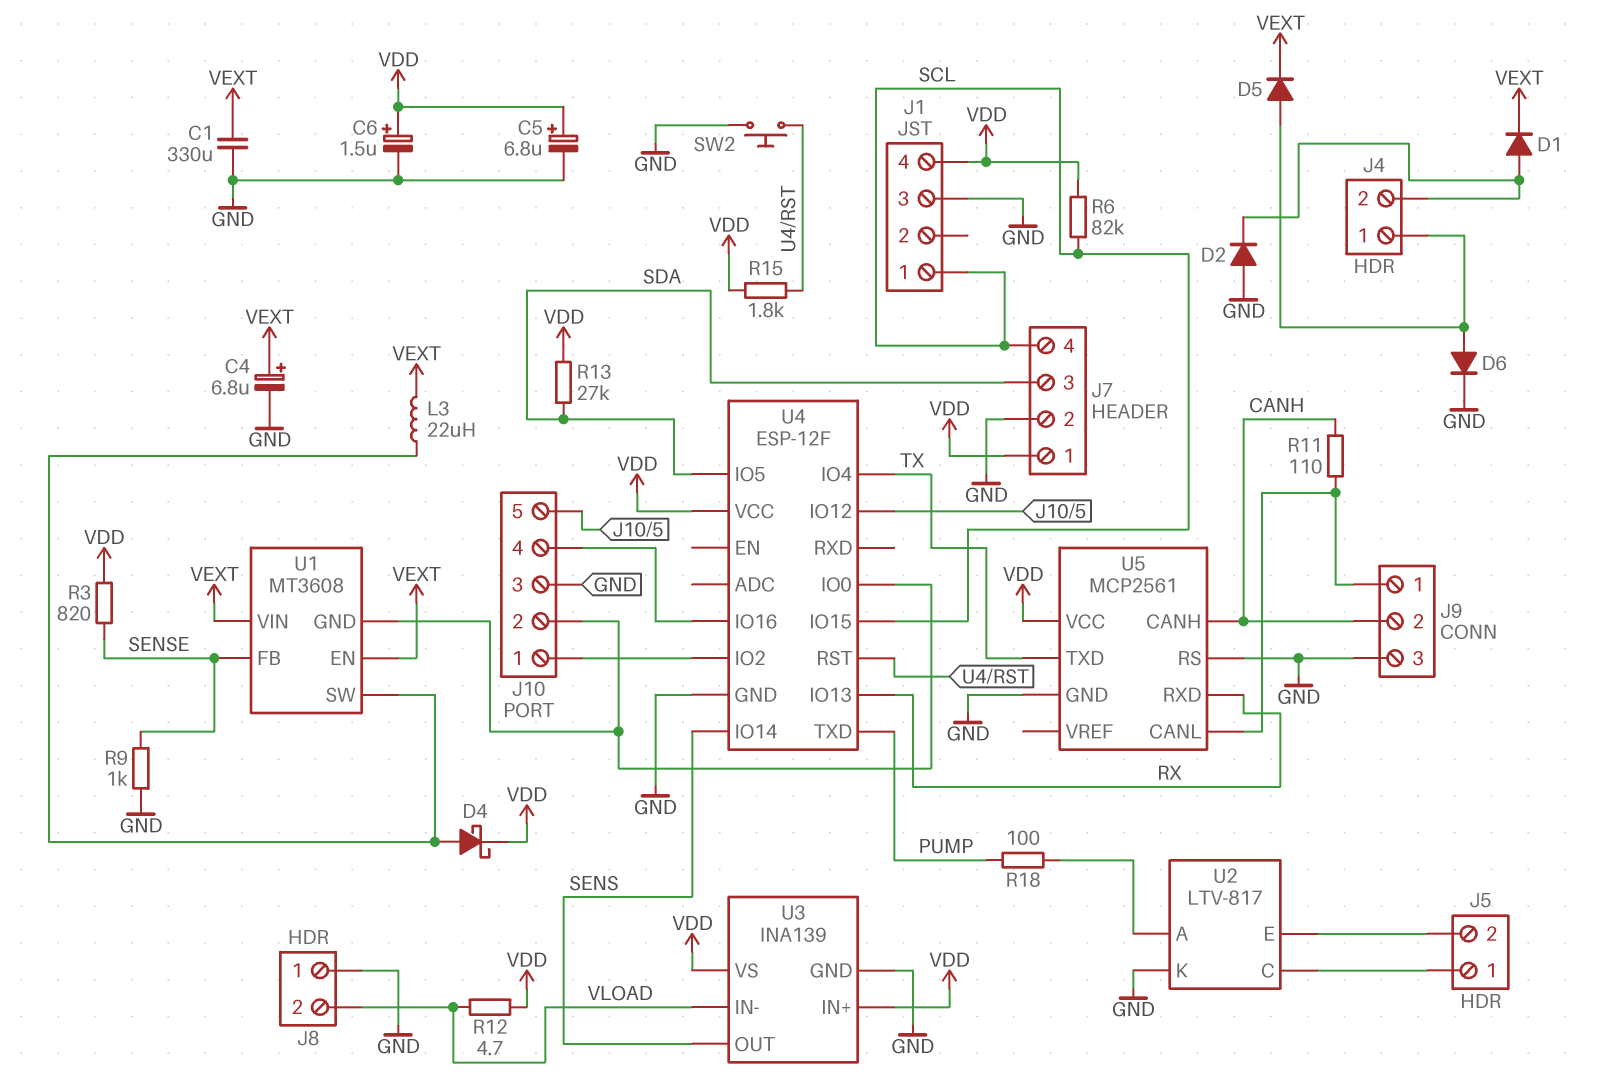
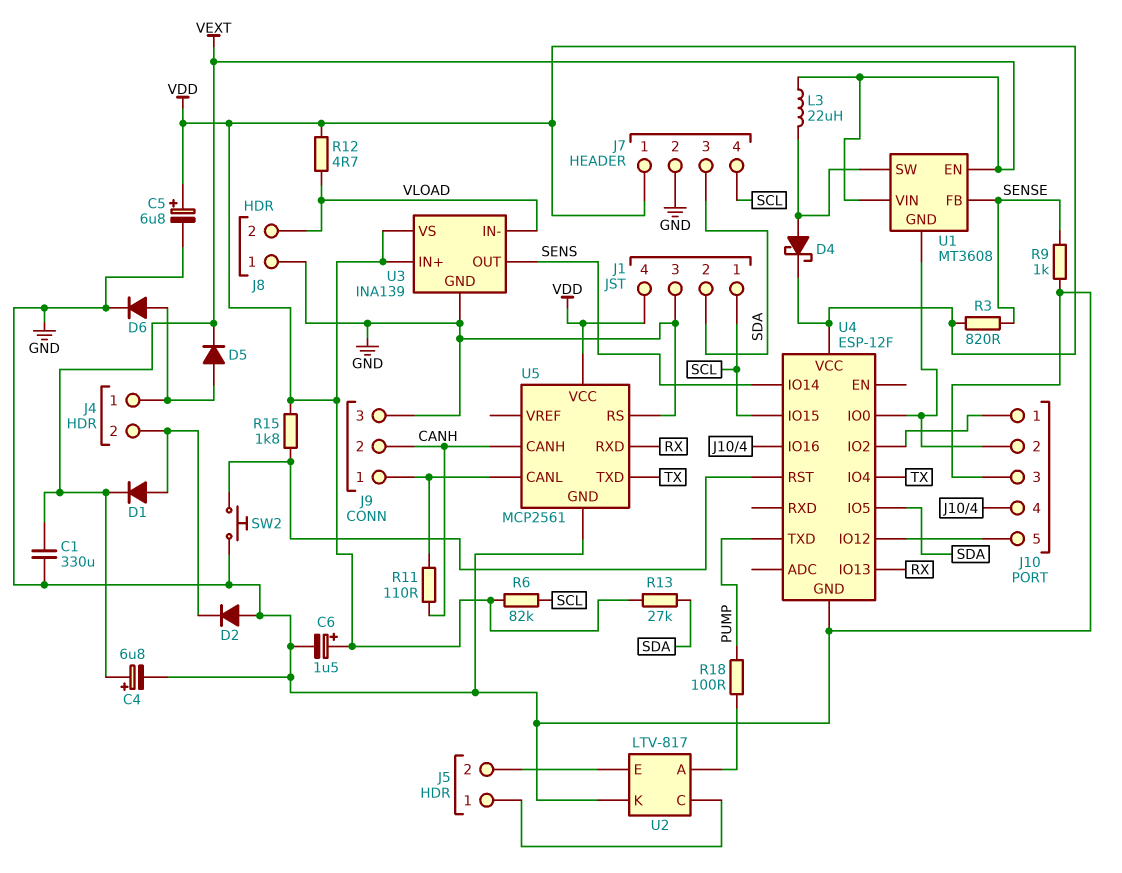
J1 pin 2: none -> SDA

